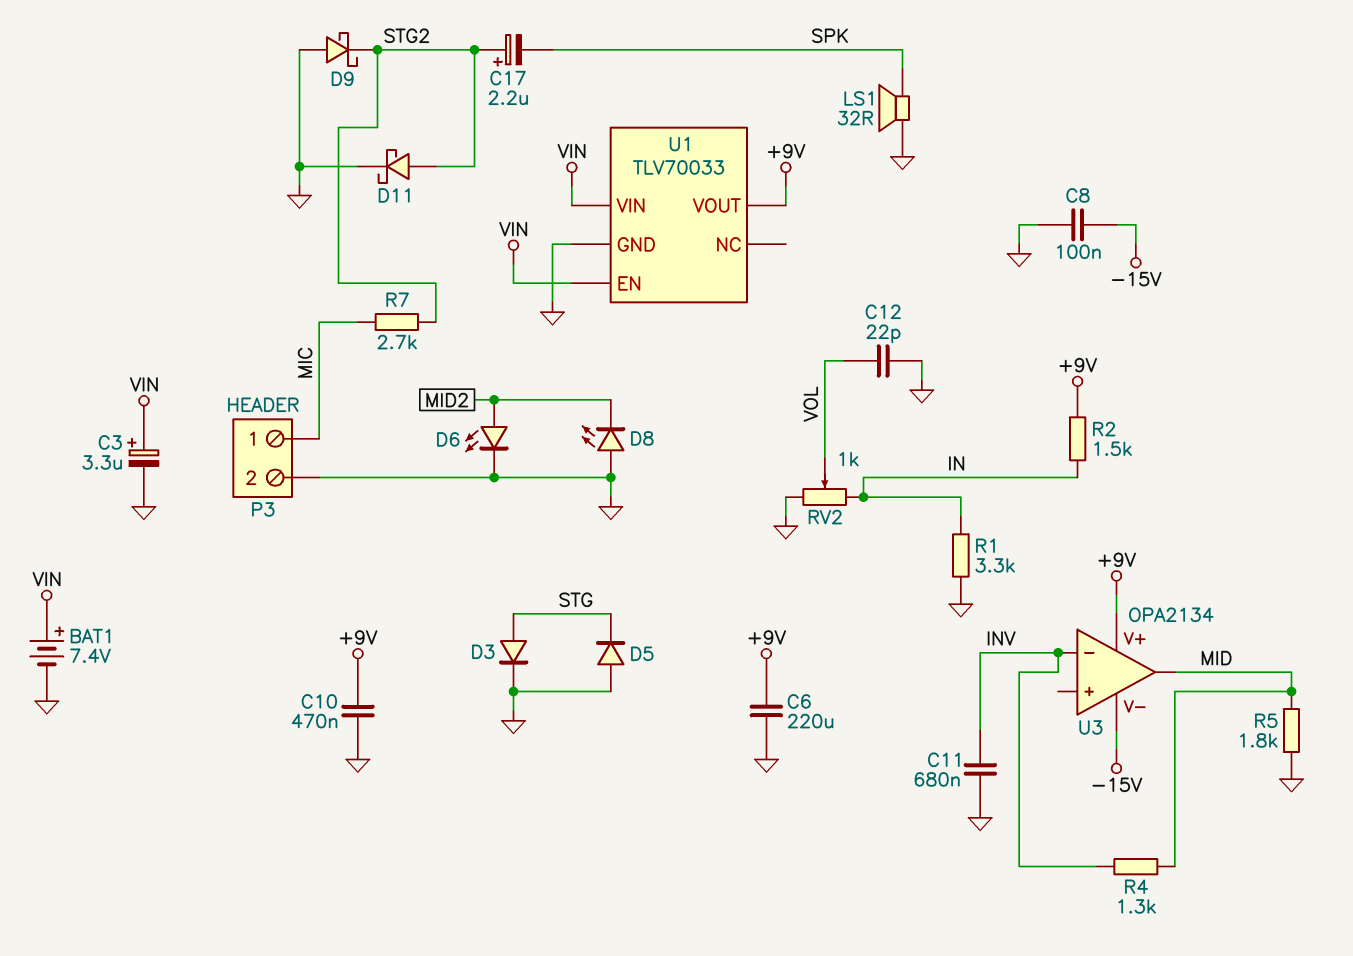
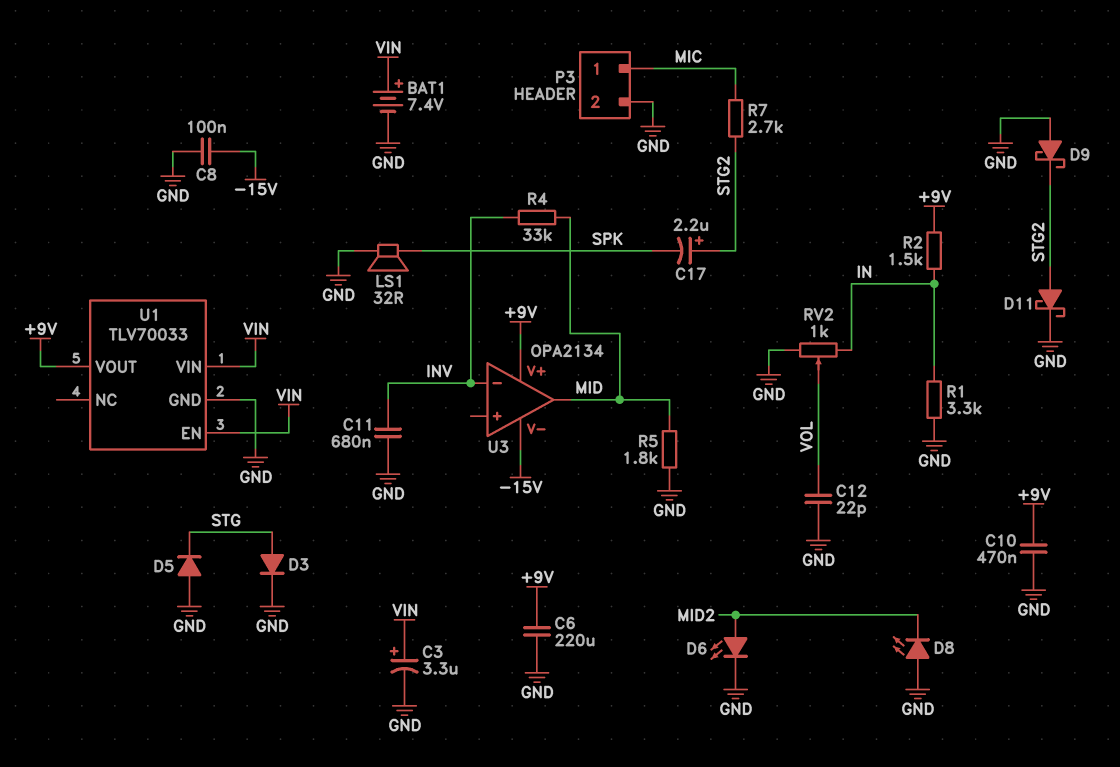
R4: 1.3k (INV, MID) -> 33k (INV, MID)

